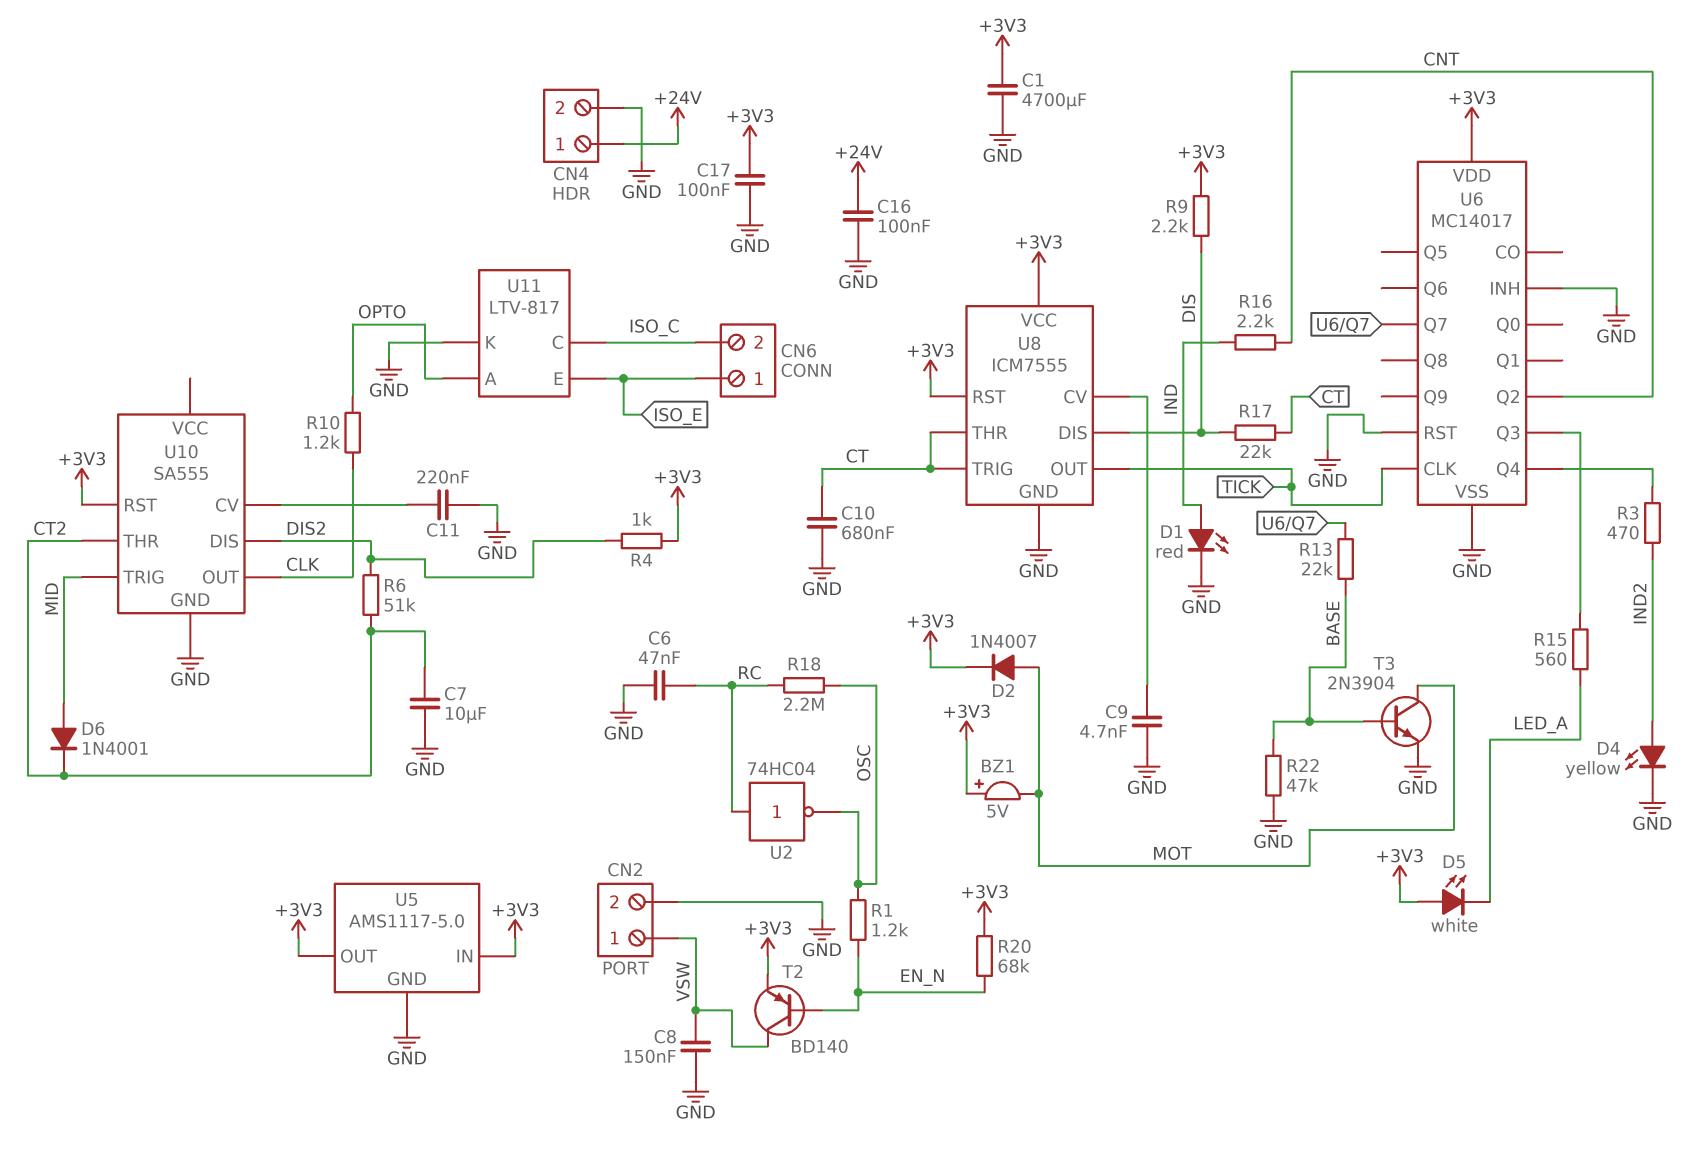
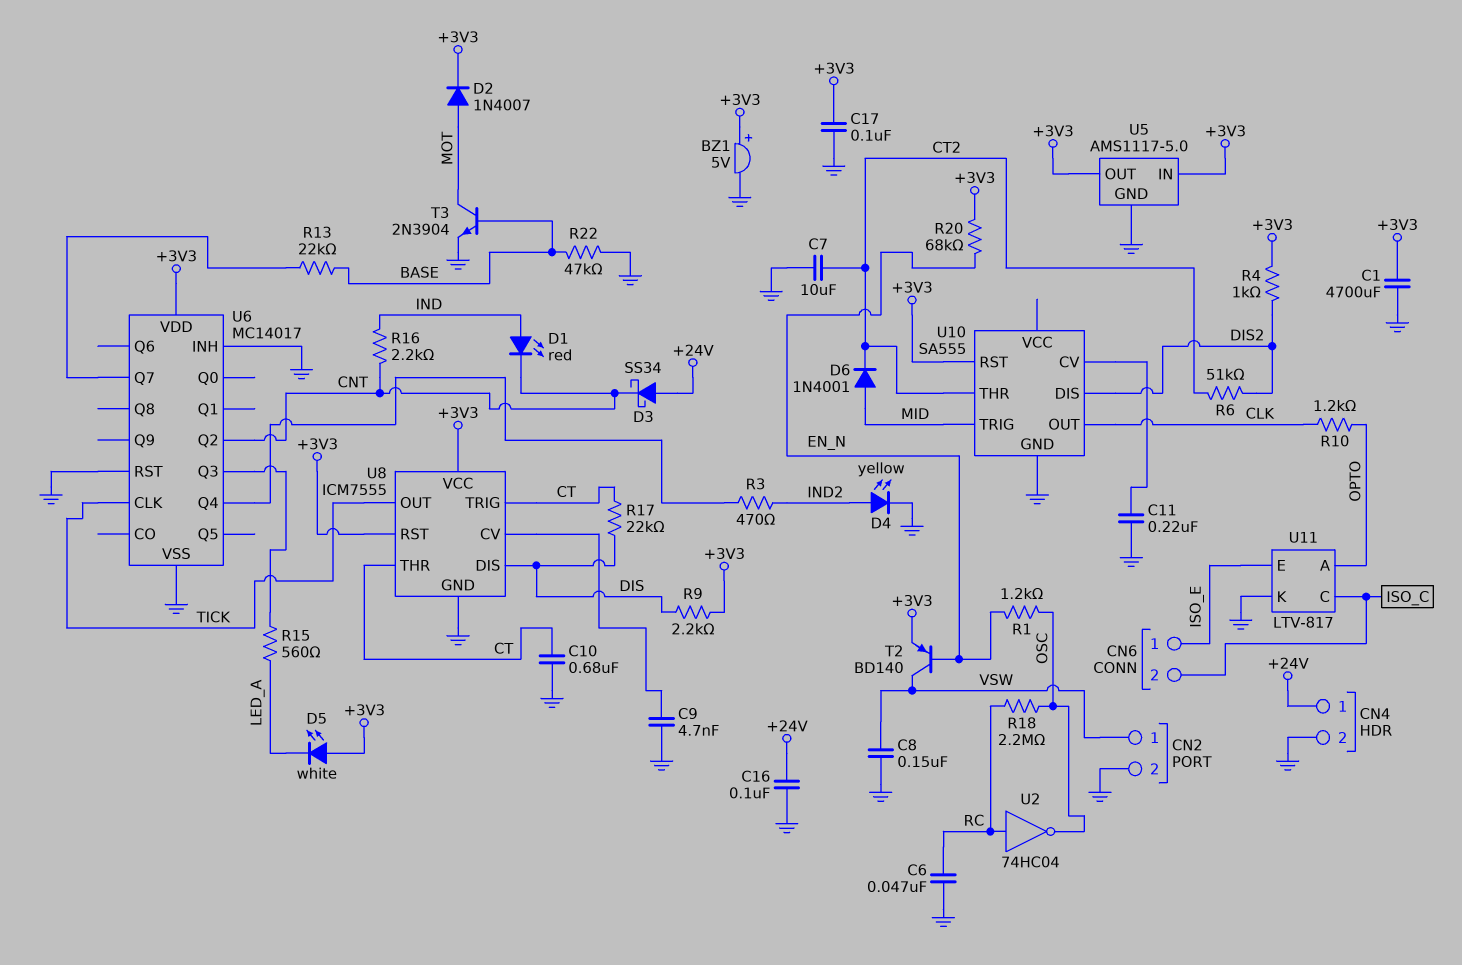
BZ1: buzzer 5V (plus +3V3, minus MOT) -> buzzer 5V (plus +3V3, minus GND)
D1: LED red (A IND, K GND) -> LED red (A IND, K CNT)
D3: none -> schottky SS34 (A +24V, K CNT)

